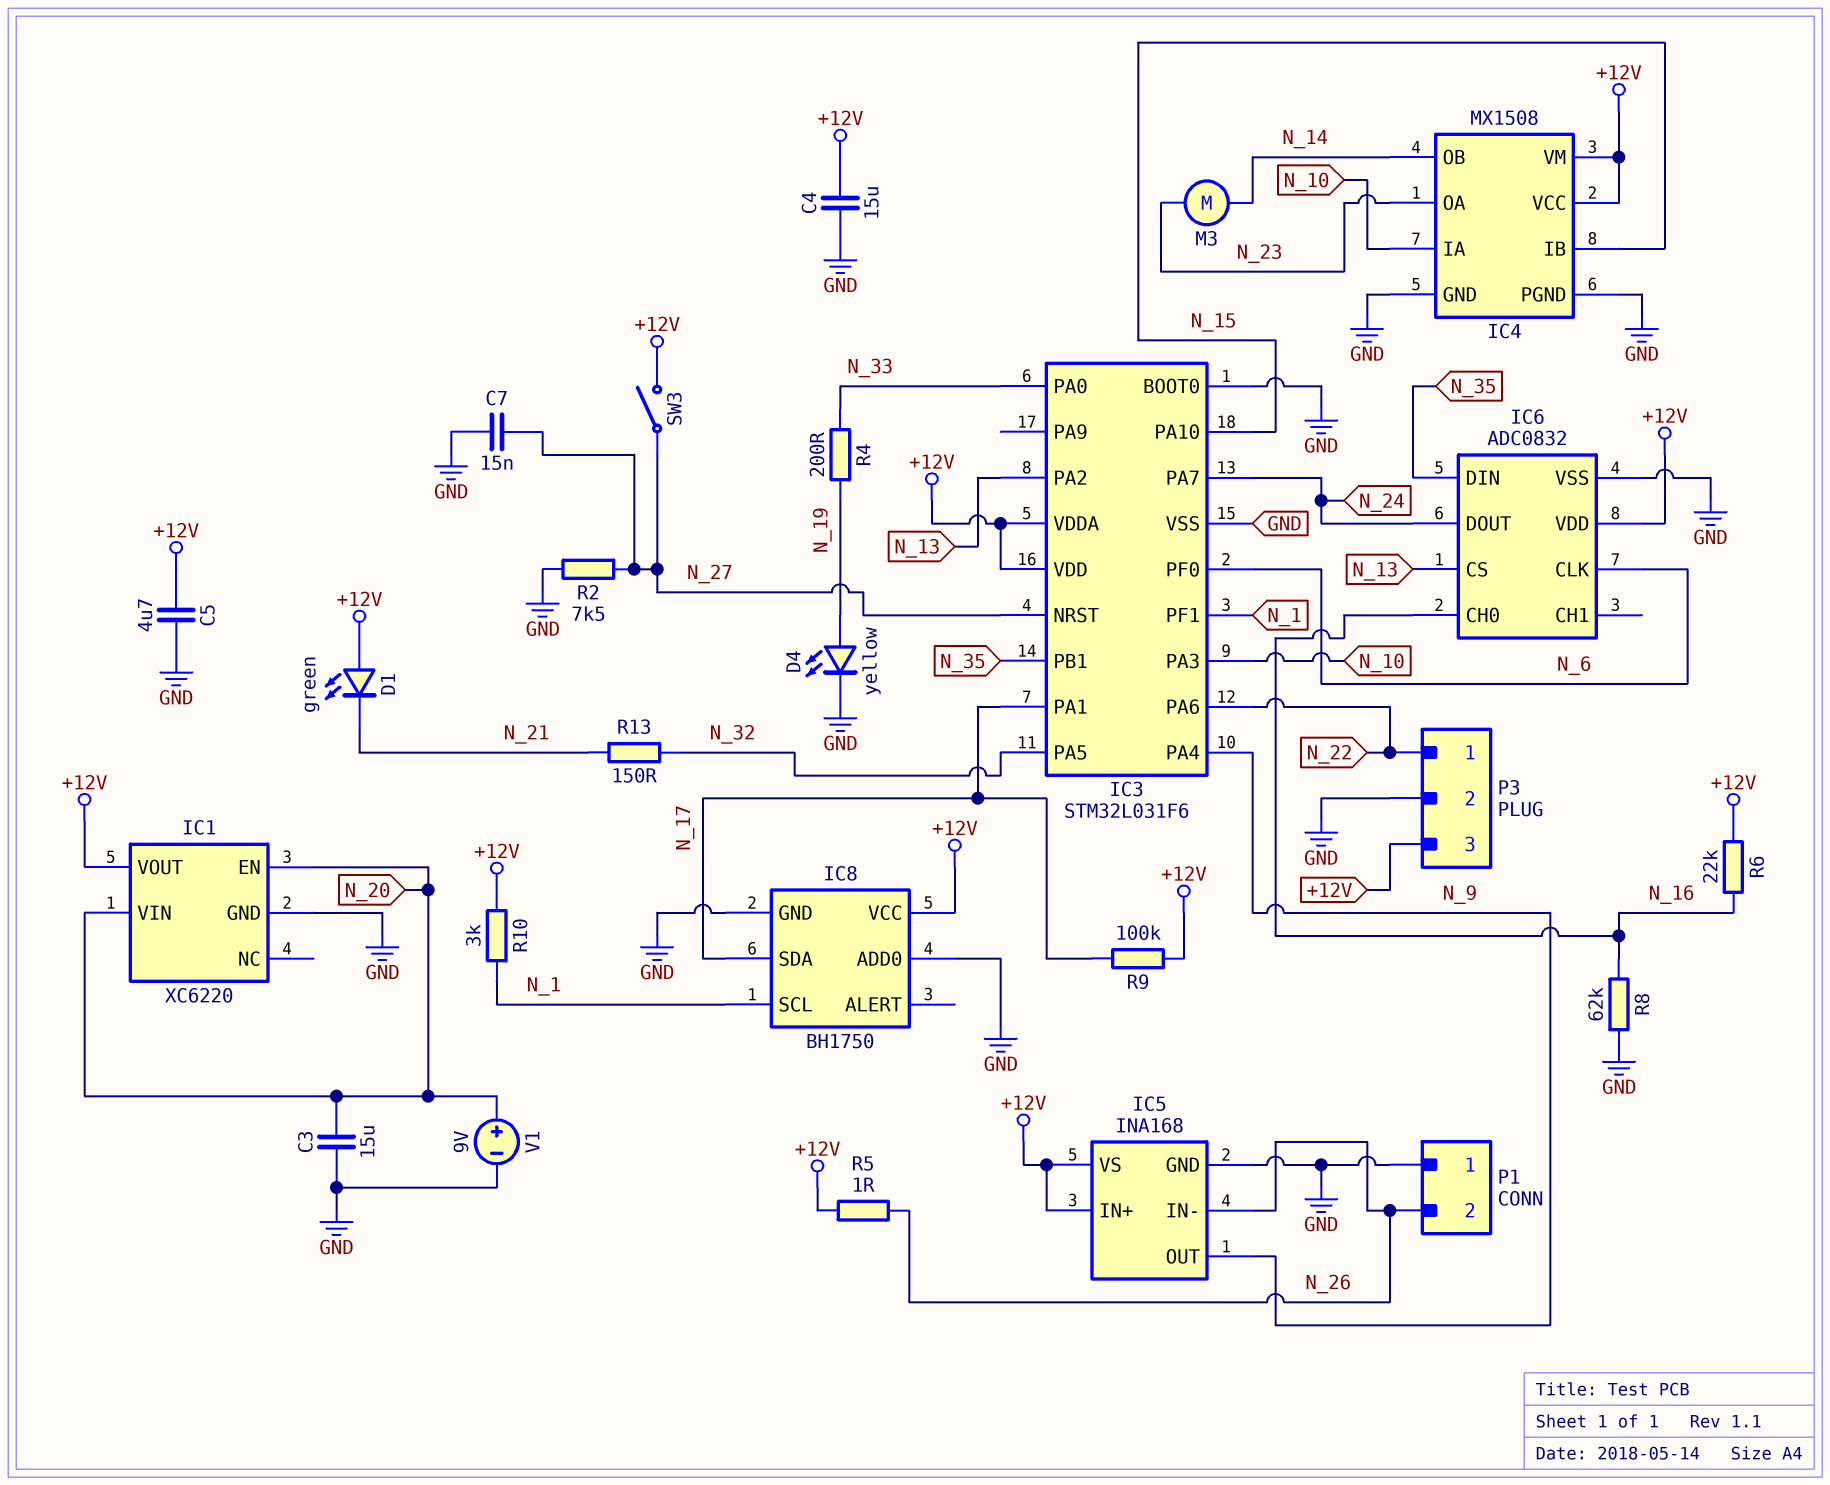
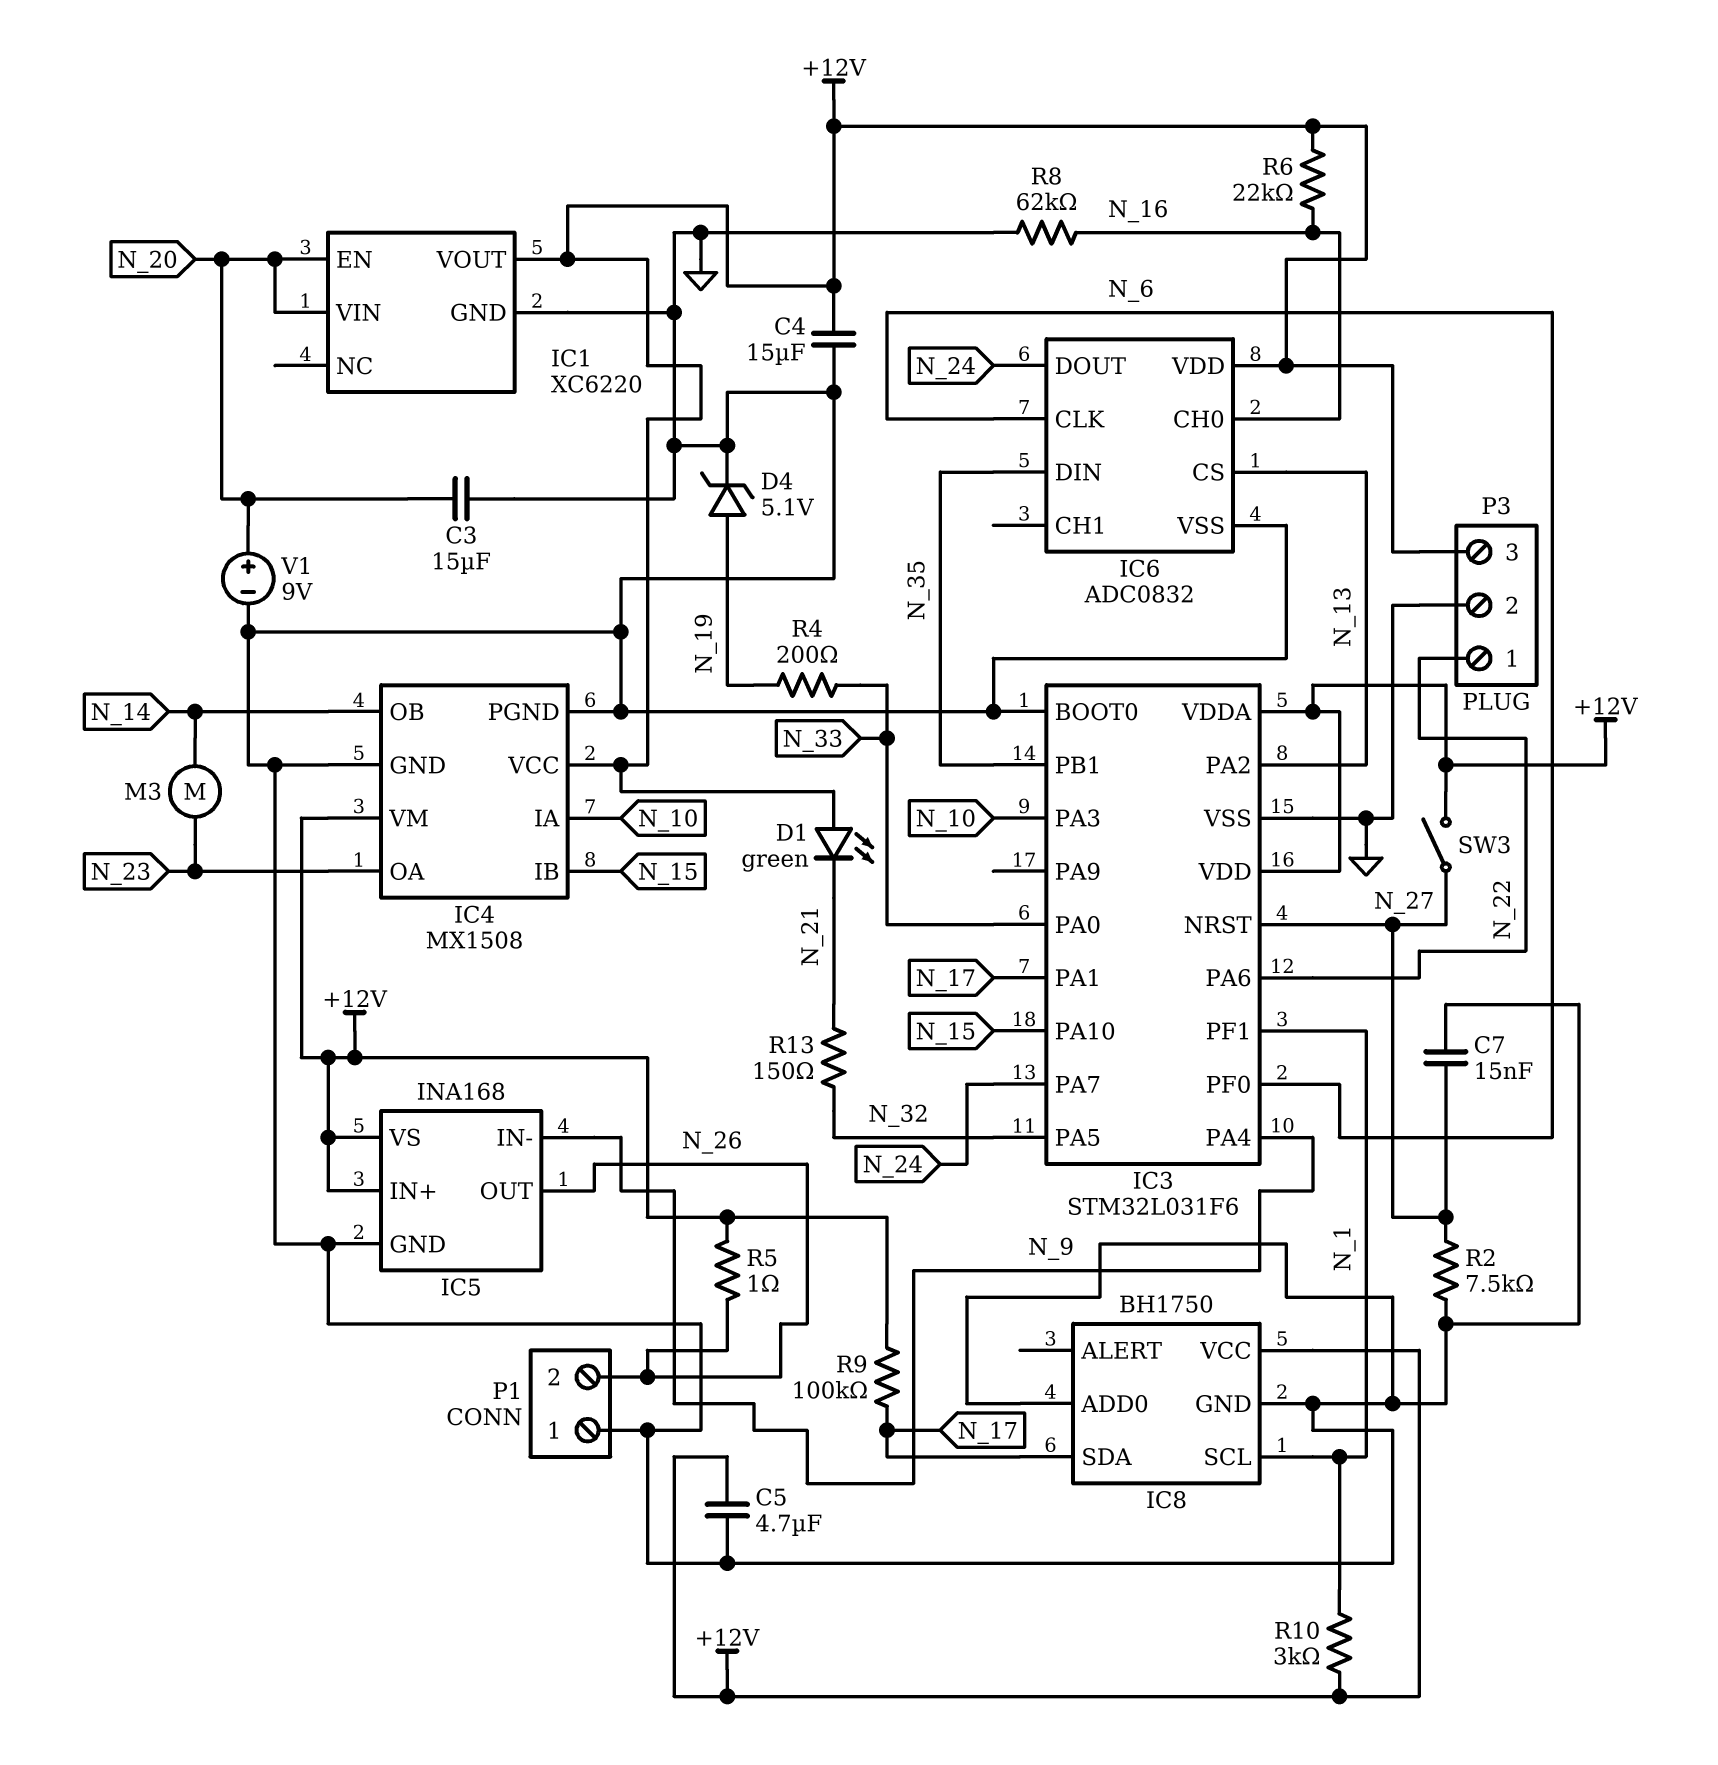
D4: LED yellow (A N_19, K GND) -> zener 5.1V (A N_19, K GND)
IC5 pin IN-: N_26 -> N_9
IC5 pin OUT: N_9 -> N_26

